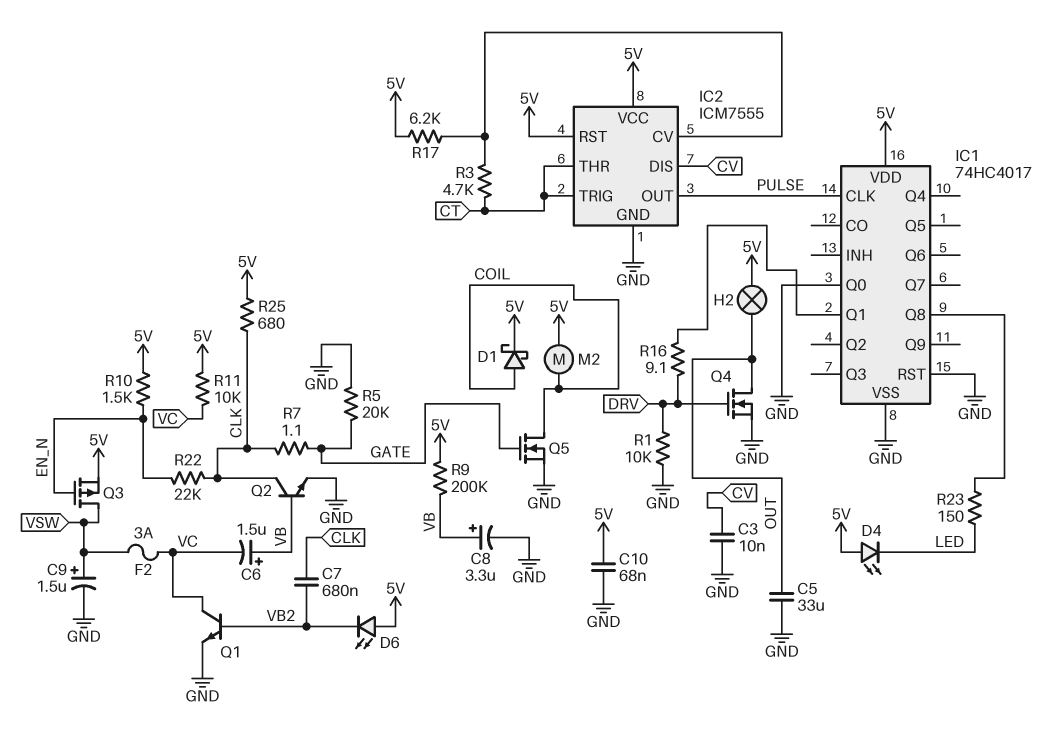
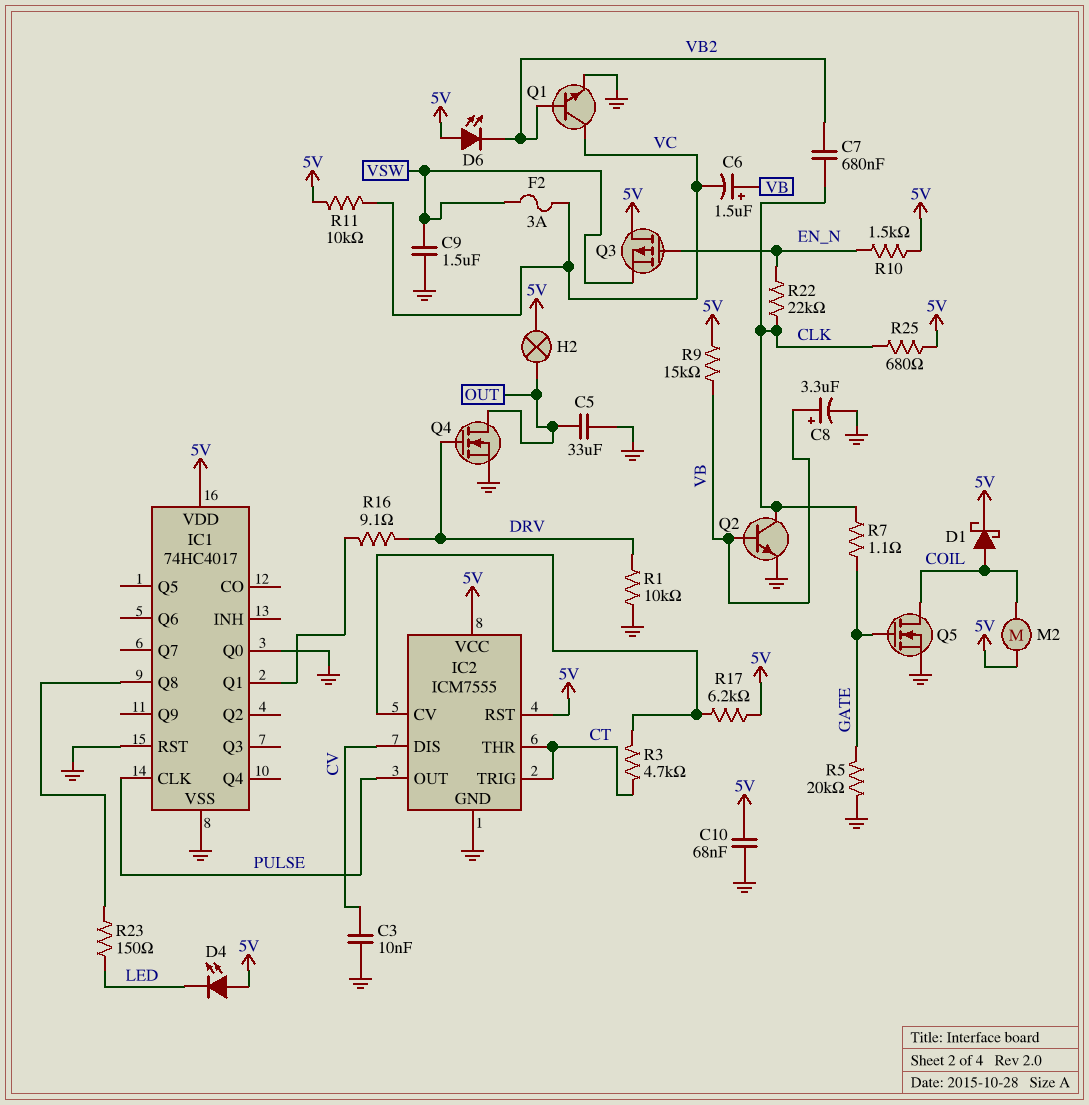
C9: 1.5uF (plus VSW, minus GND) -> 1.5uF (GND, VSW)
Q3: PMOS (G EN_N, D VSW, S 5V) -> PMOS (G EN_N, D 5V, S VSW)
R9: 200k (5V, VB) -> 15k (5V, VB)

